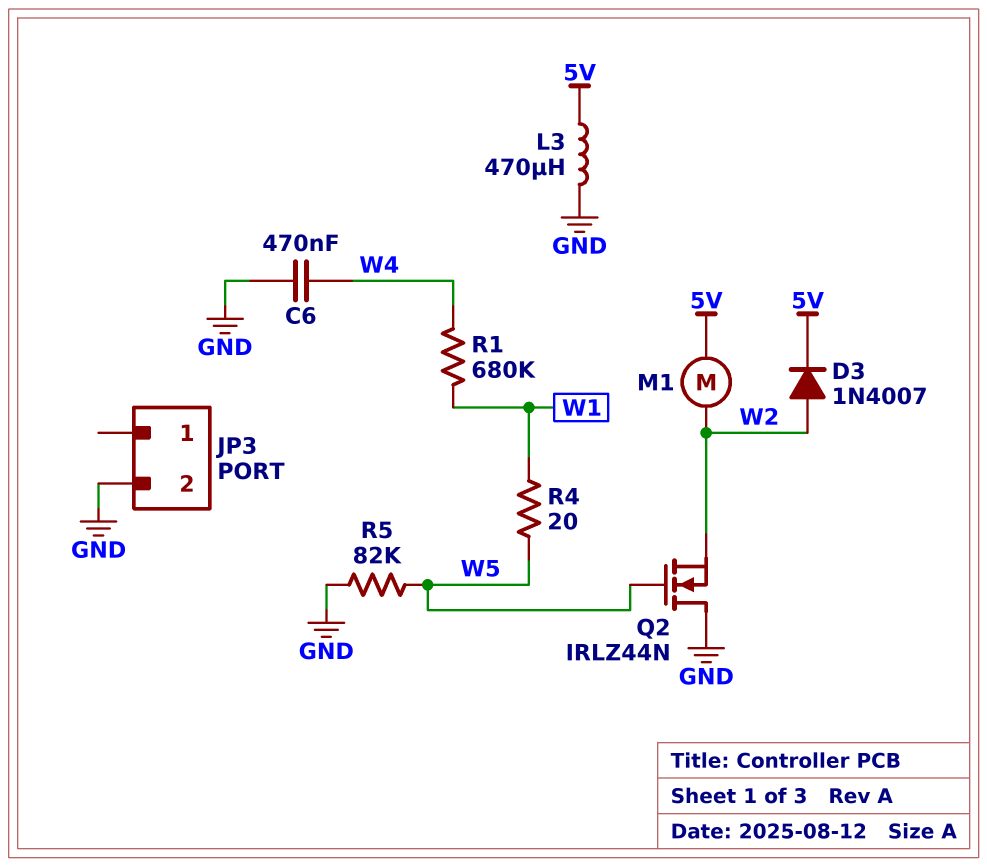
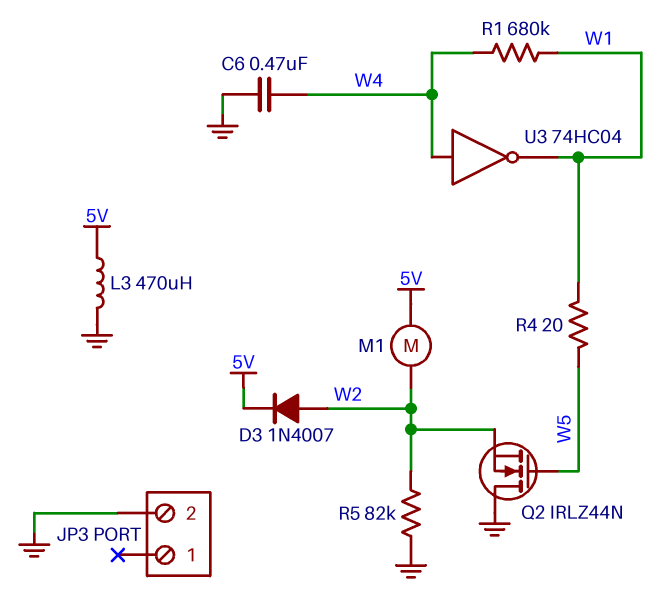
R5: 82k (GND, W5) -> 82k (GND, W2)
U3: none -> NOT 74HC04 (in W4, out W1)

